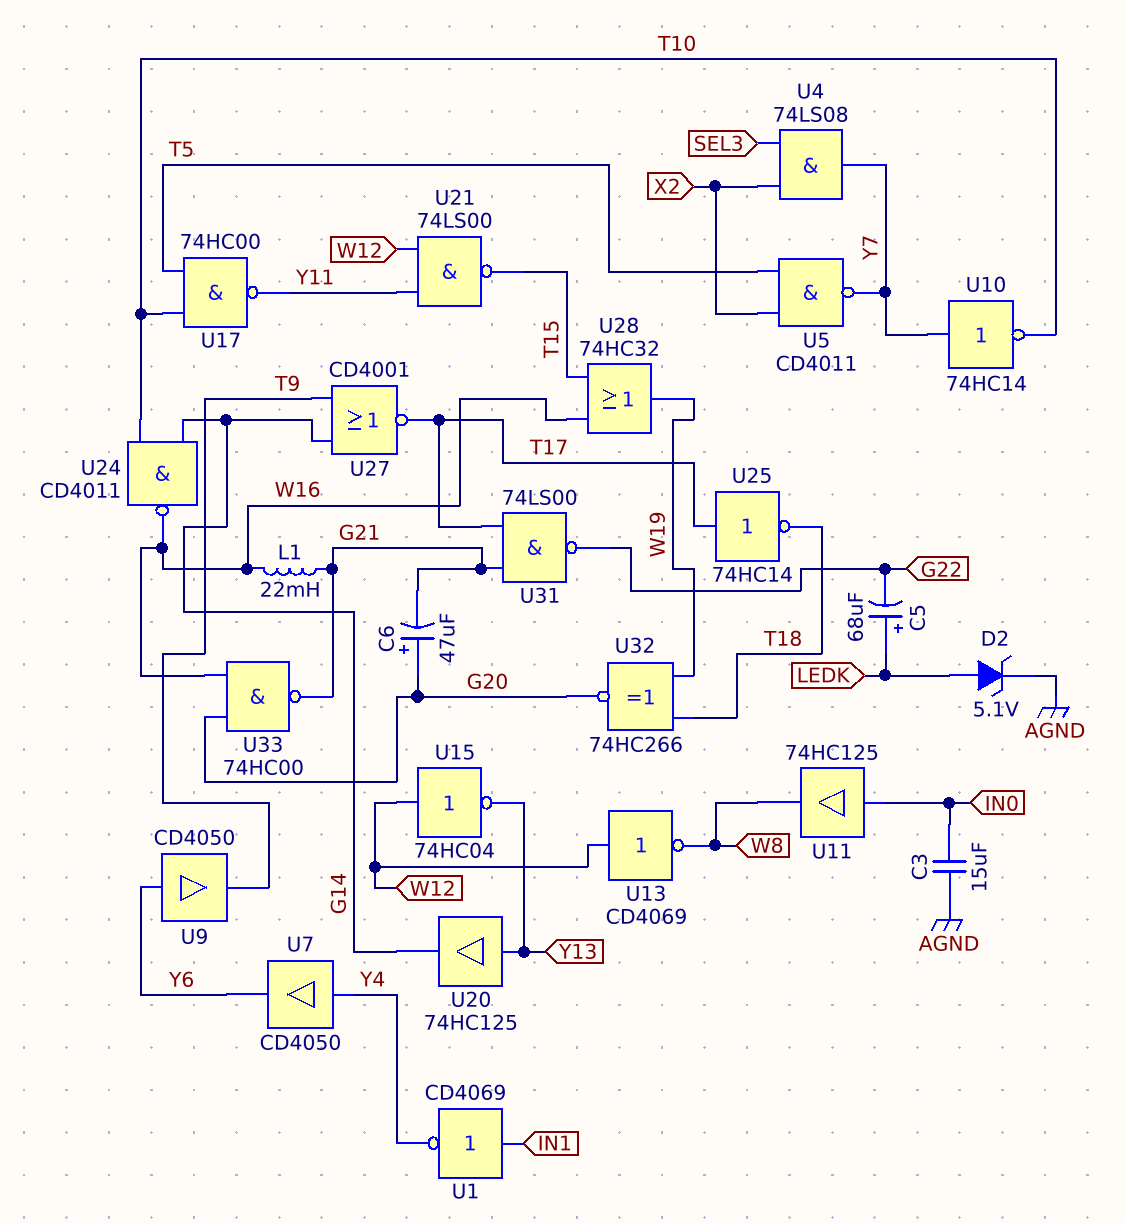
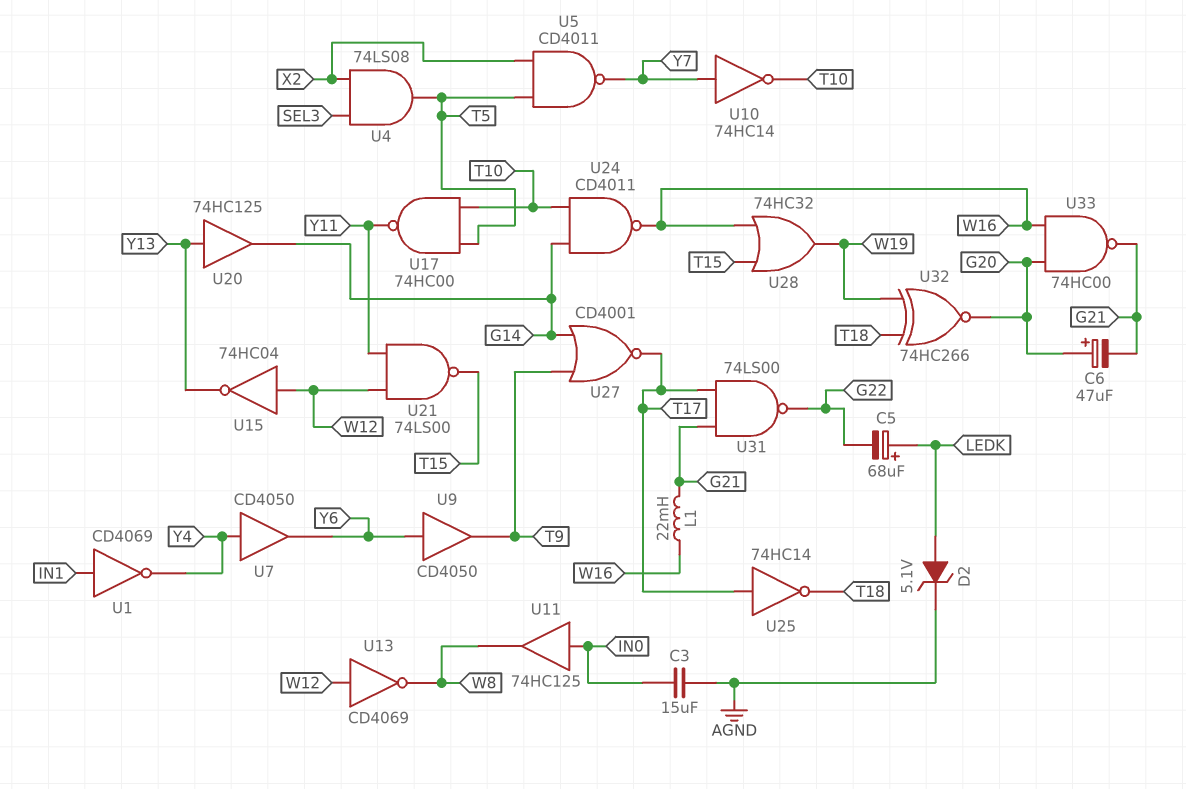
U4: AND 74LS08 (in SEL3, in X2, out Y7) -> AND 74LS08 (in SEL3, in X2, out T5)

